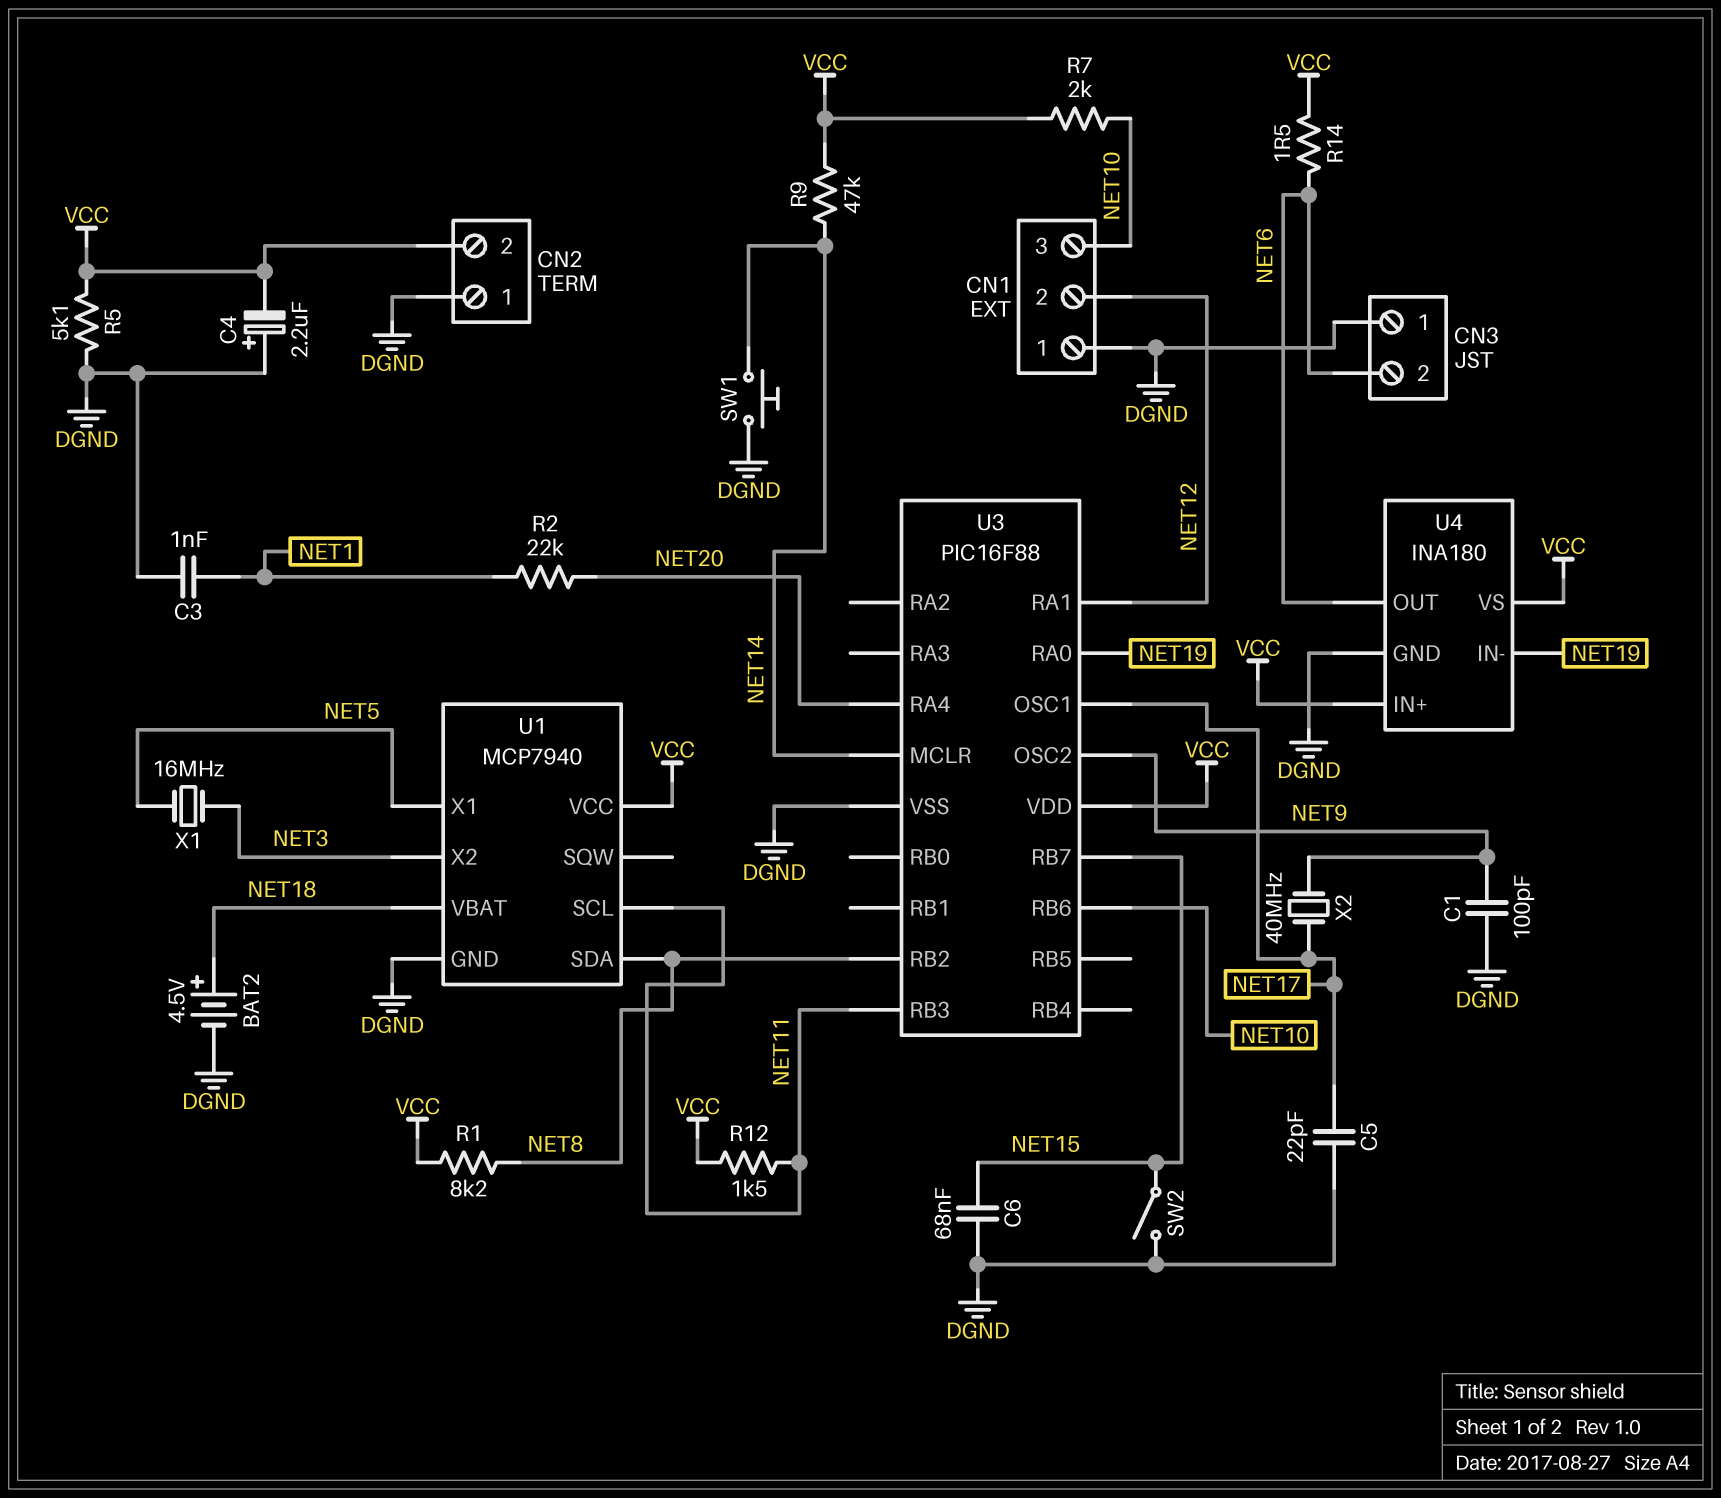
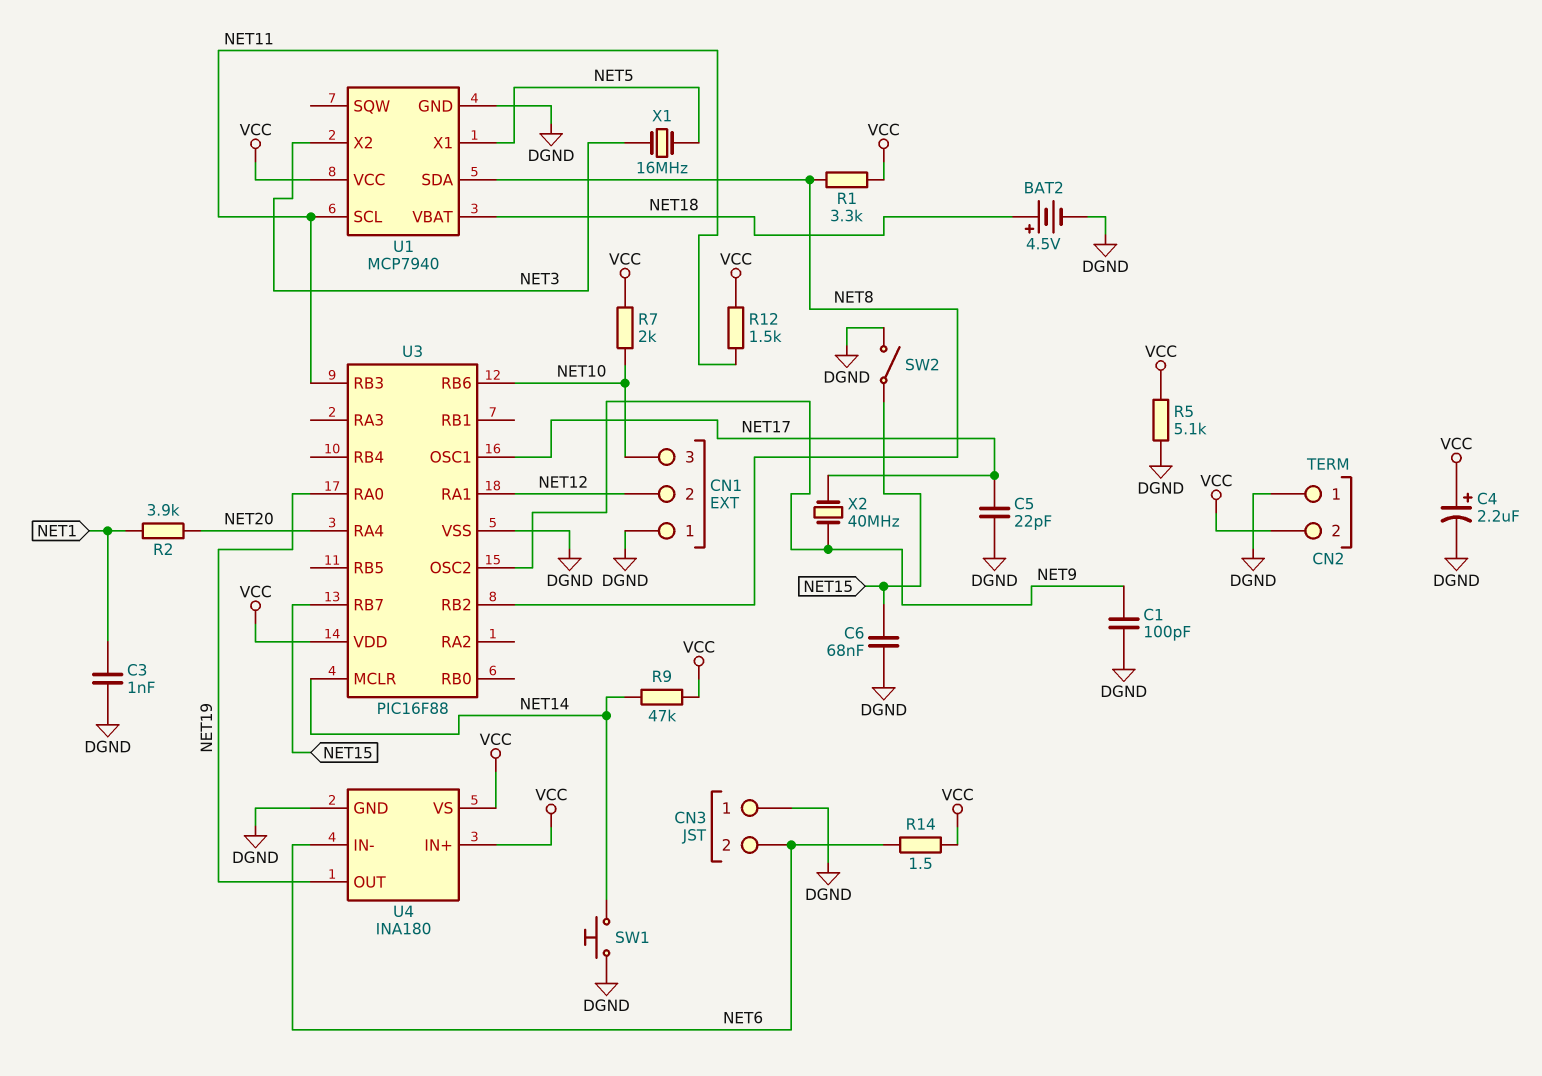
C4: 2.2uF (plus DGND, minus VCC) -> 2.2uF (plus VCC, minus DGND)
R1: 8.2k (NET8, VCC) -> 3.3k (NET8, VCC)
R2: 22k (NET1, NET20) -> 3.9k (NET1, NET20)
U4 pin IN-: NET19 -> NET6
U4 pin OUT: NET6 -> NET19

